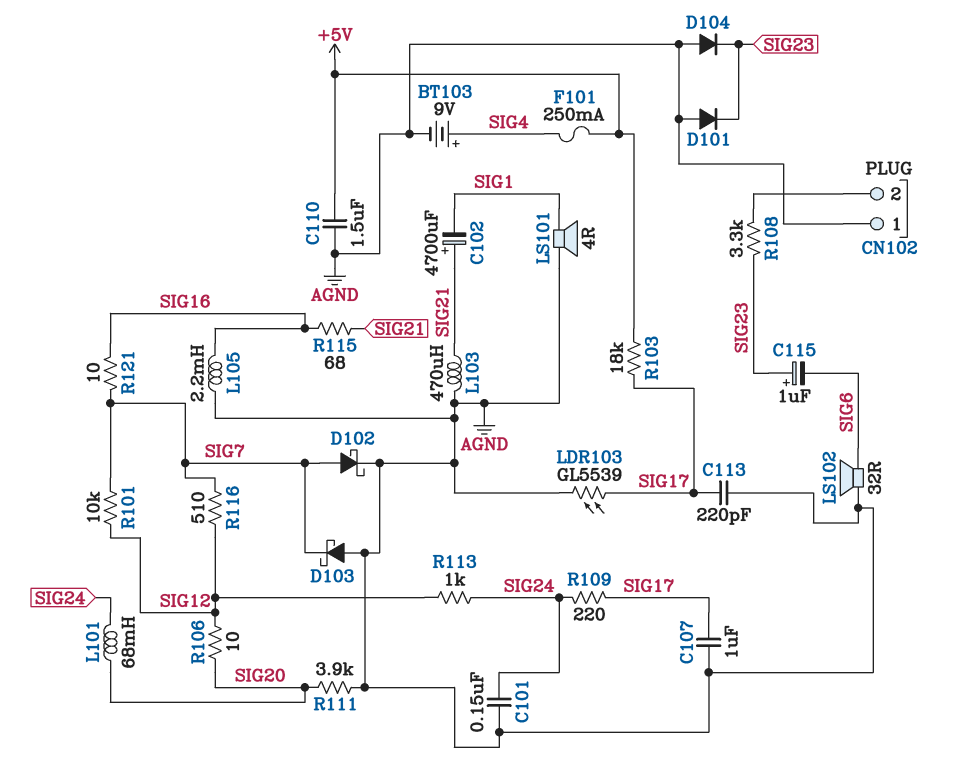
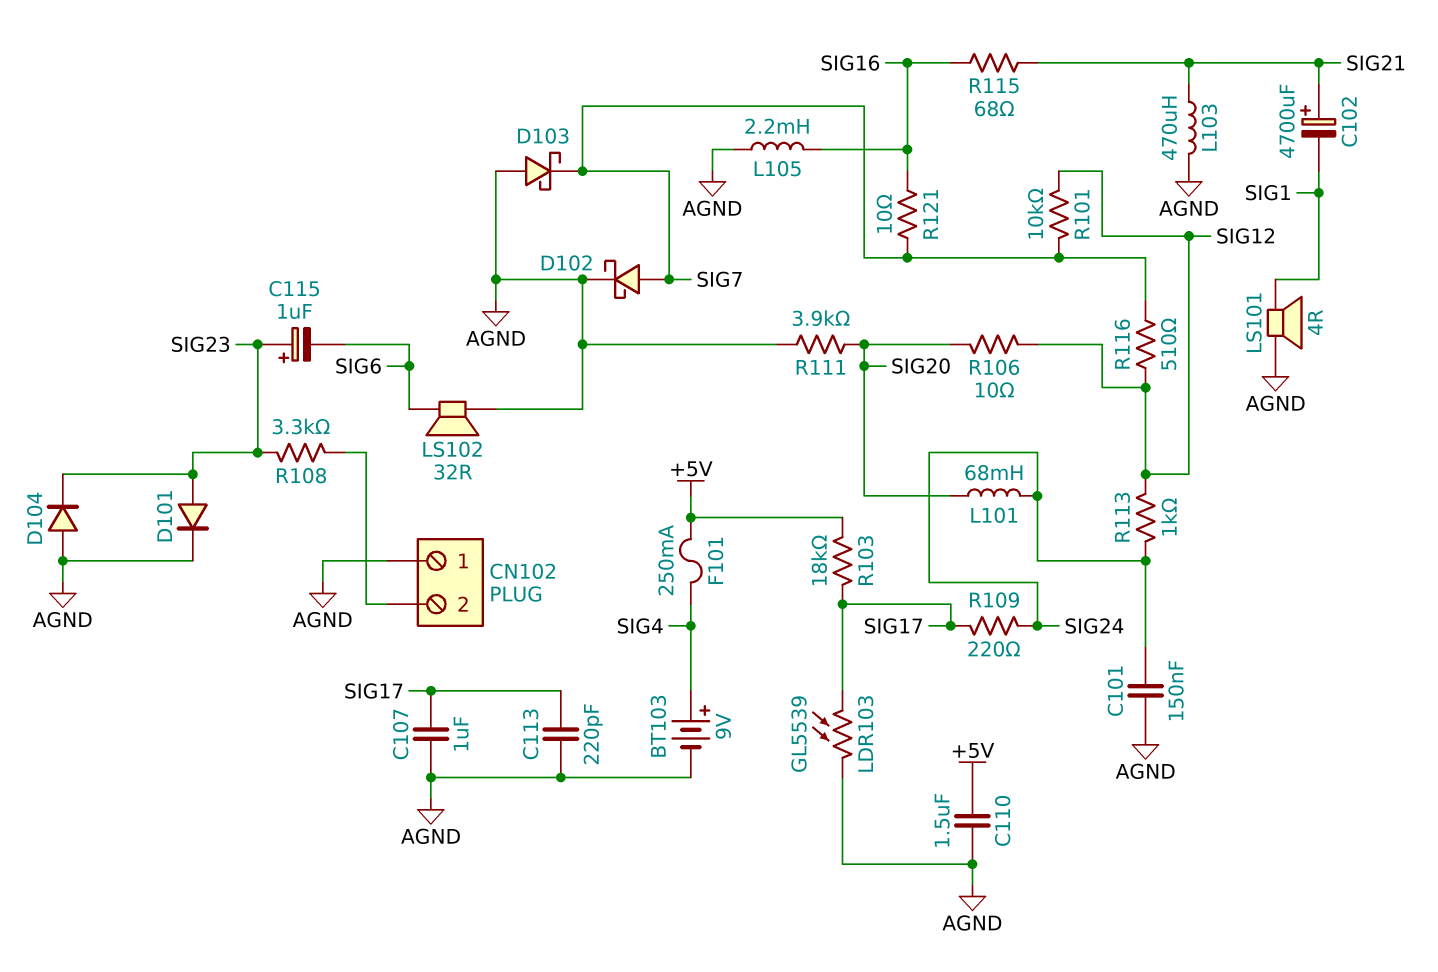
D101: diode (A AGND, K SIG23) -> diode (A SIG23, K AGND)

